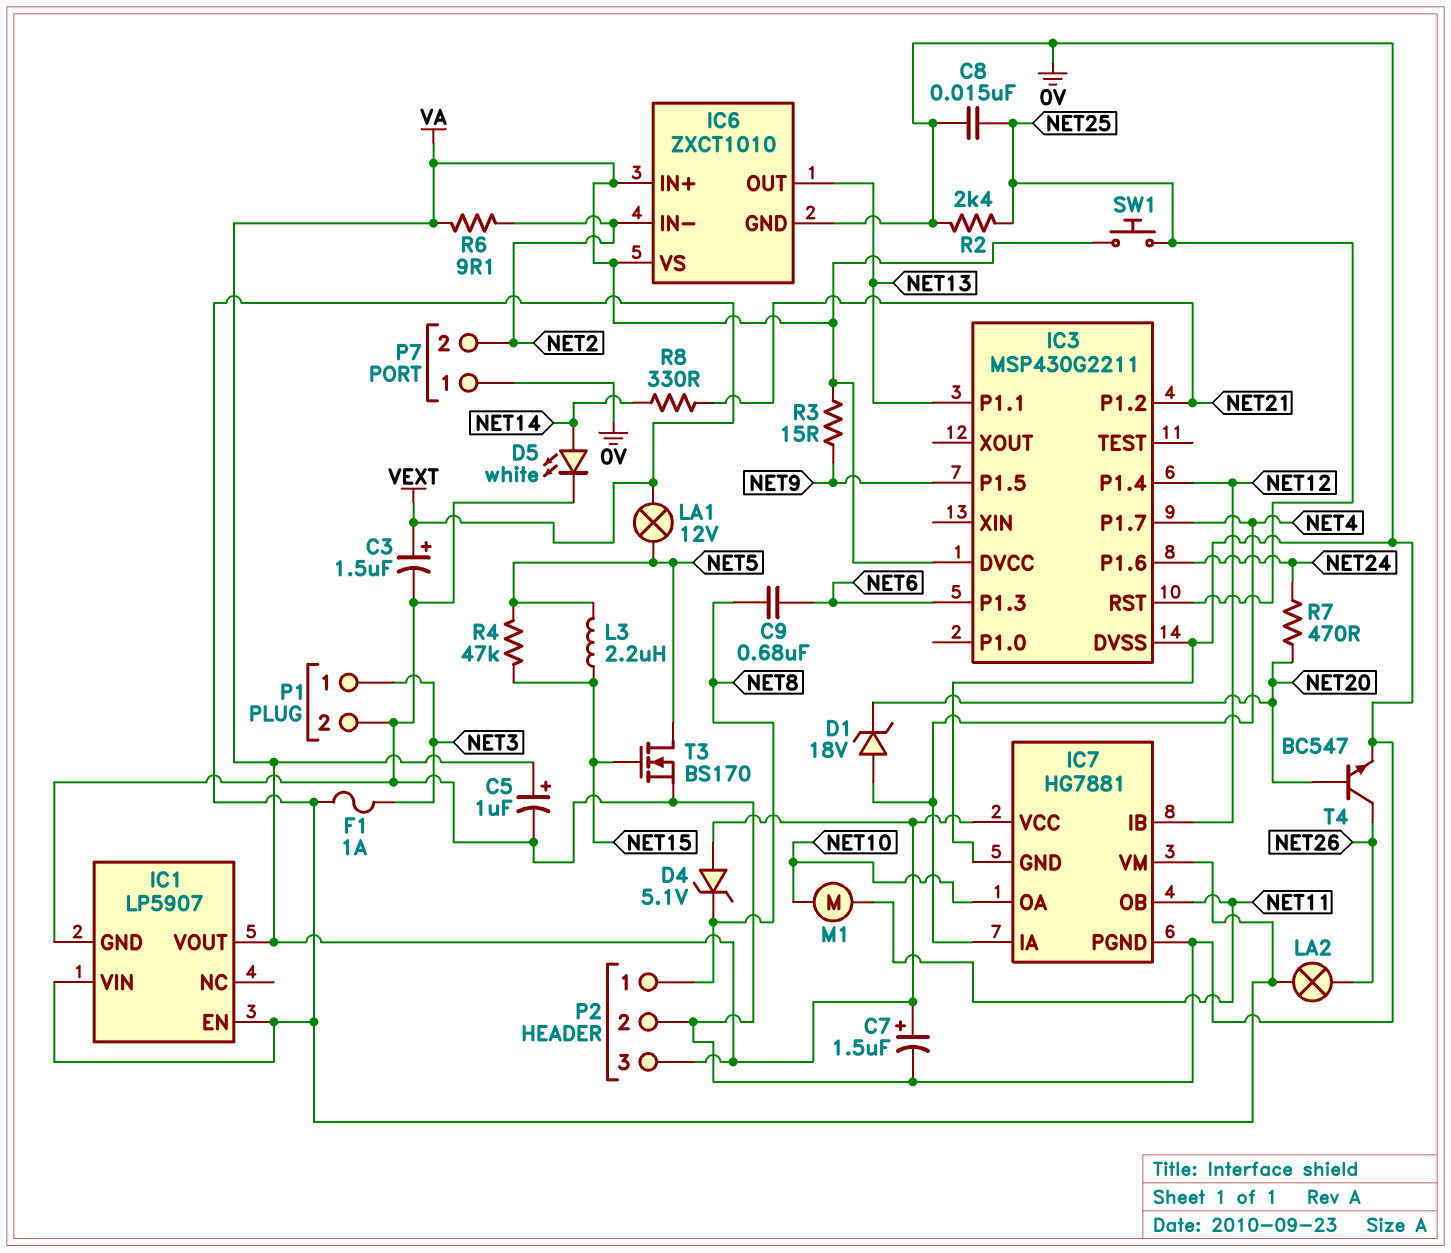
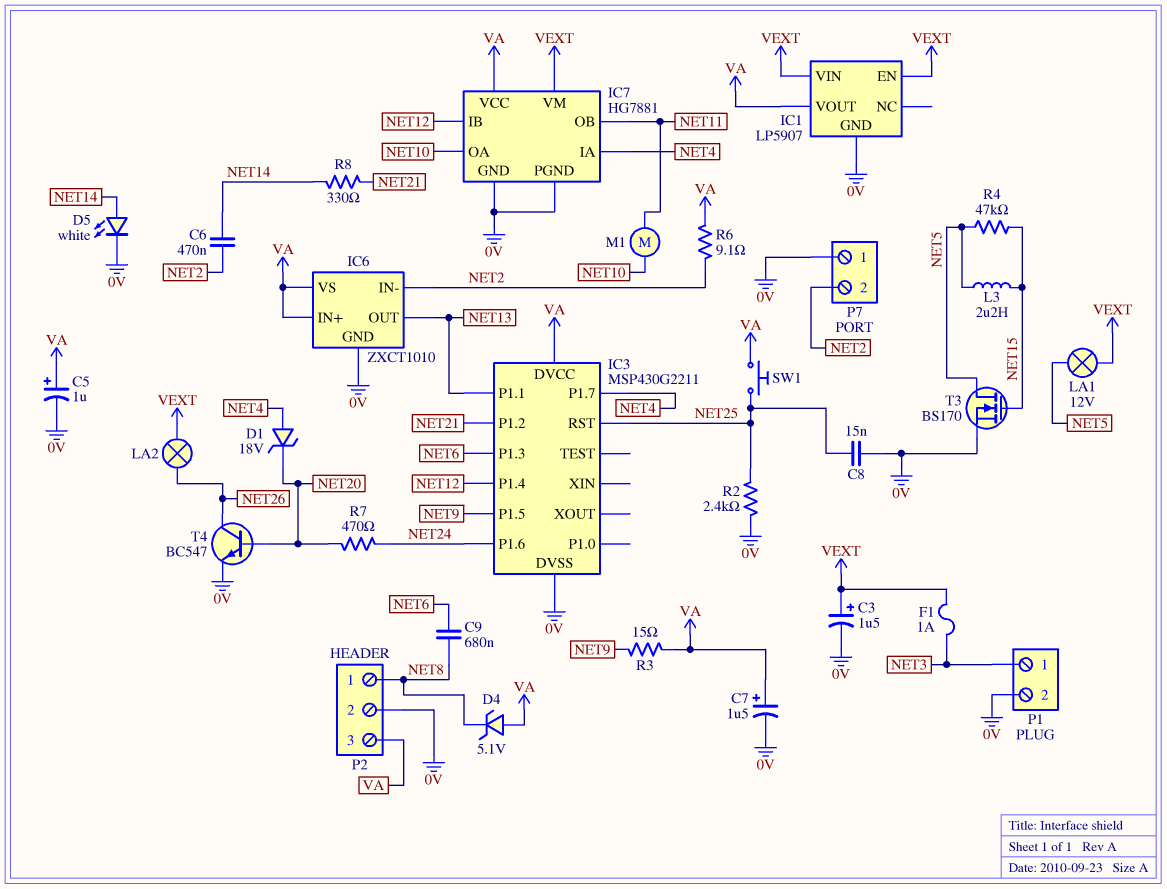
C6: none -> 470nF (NET2, NET14)

